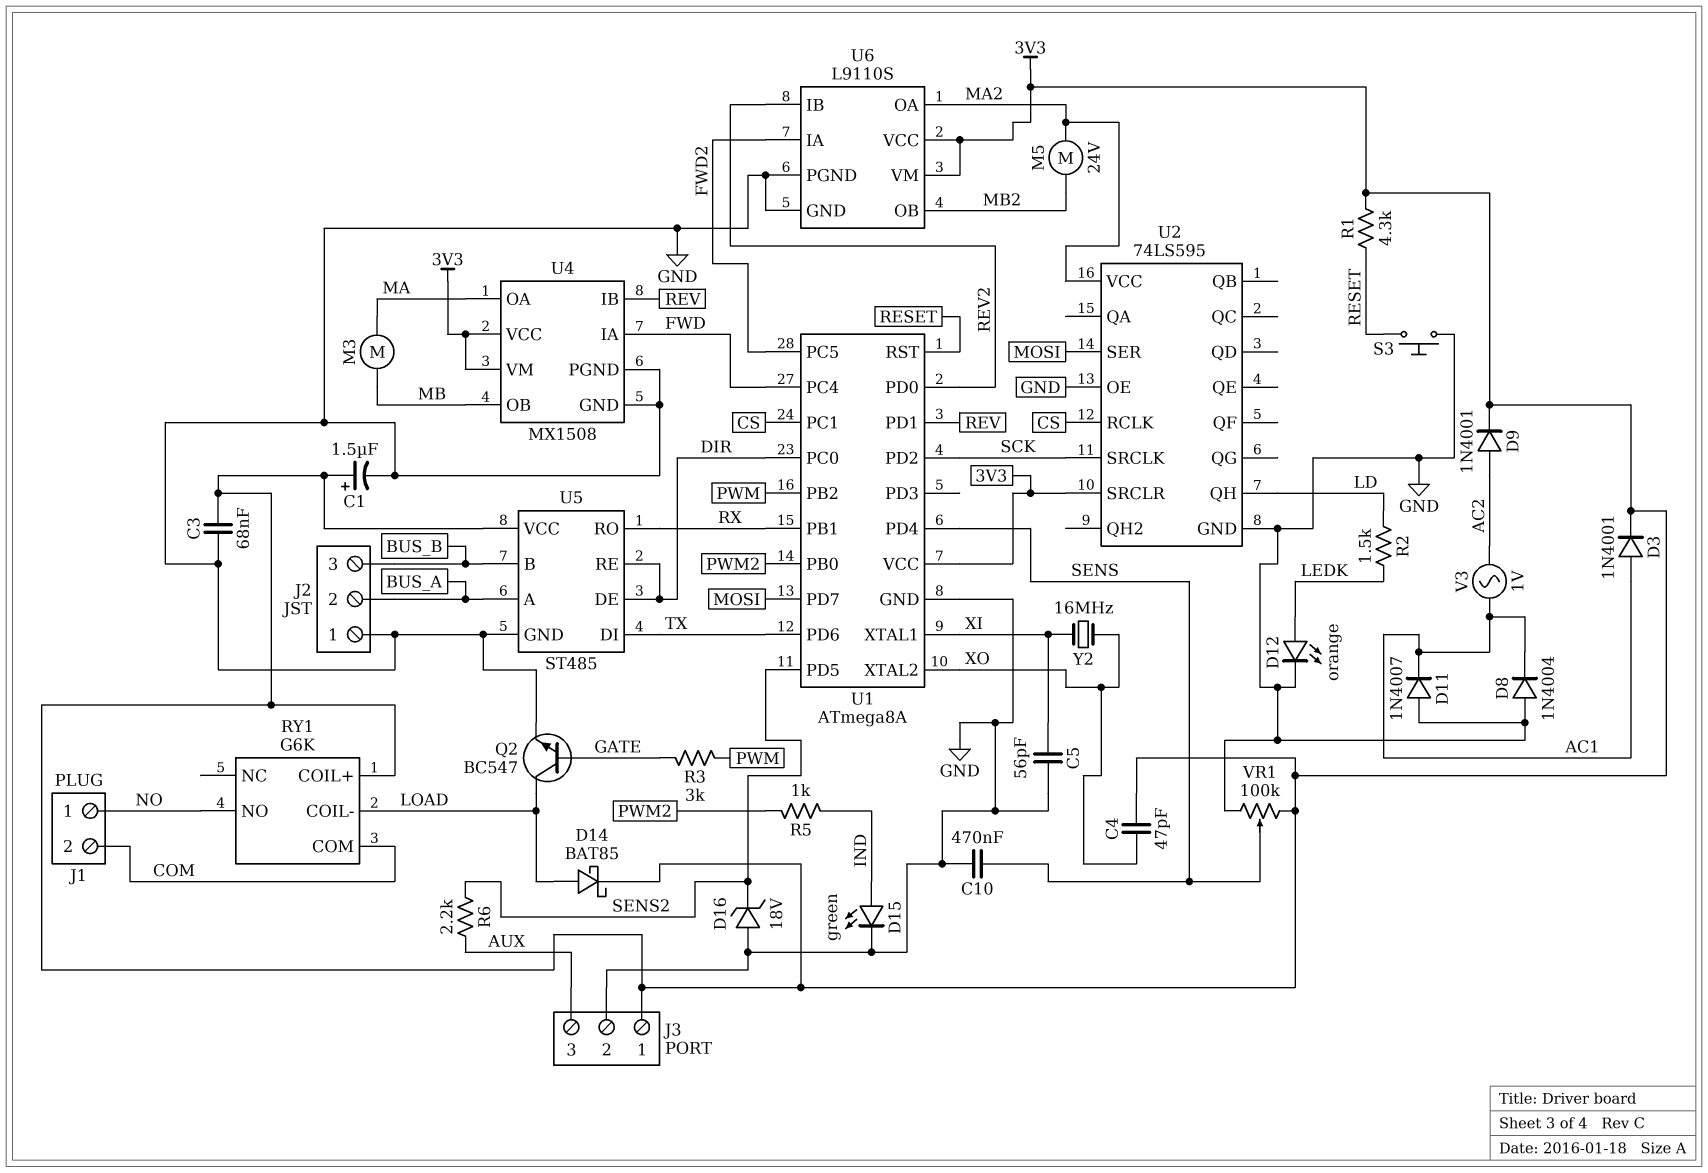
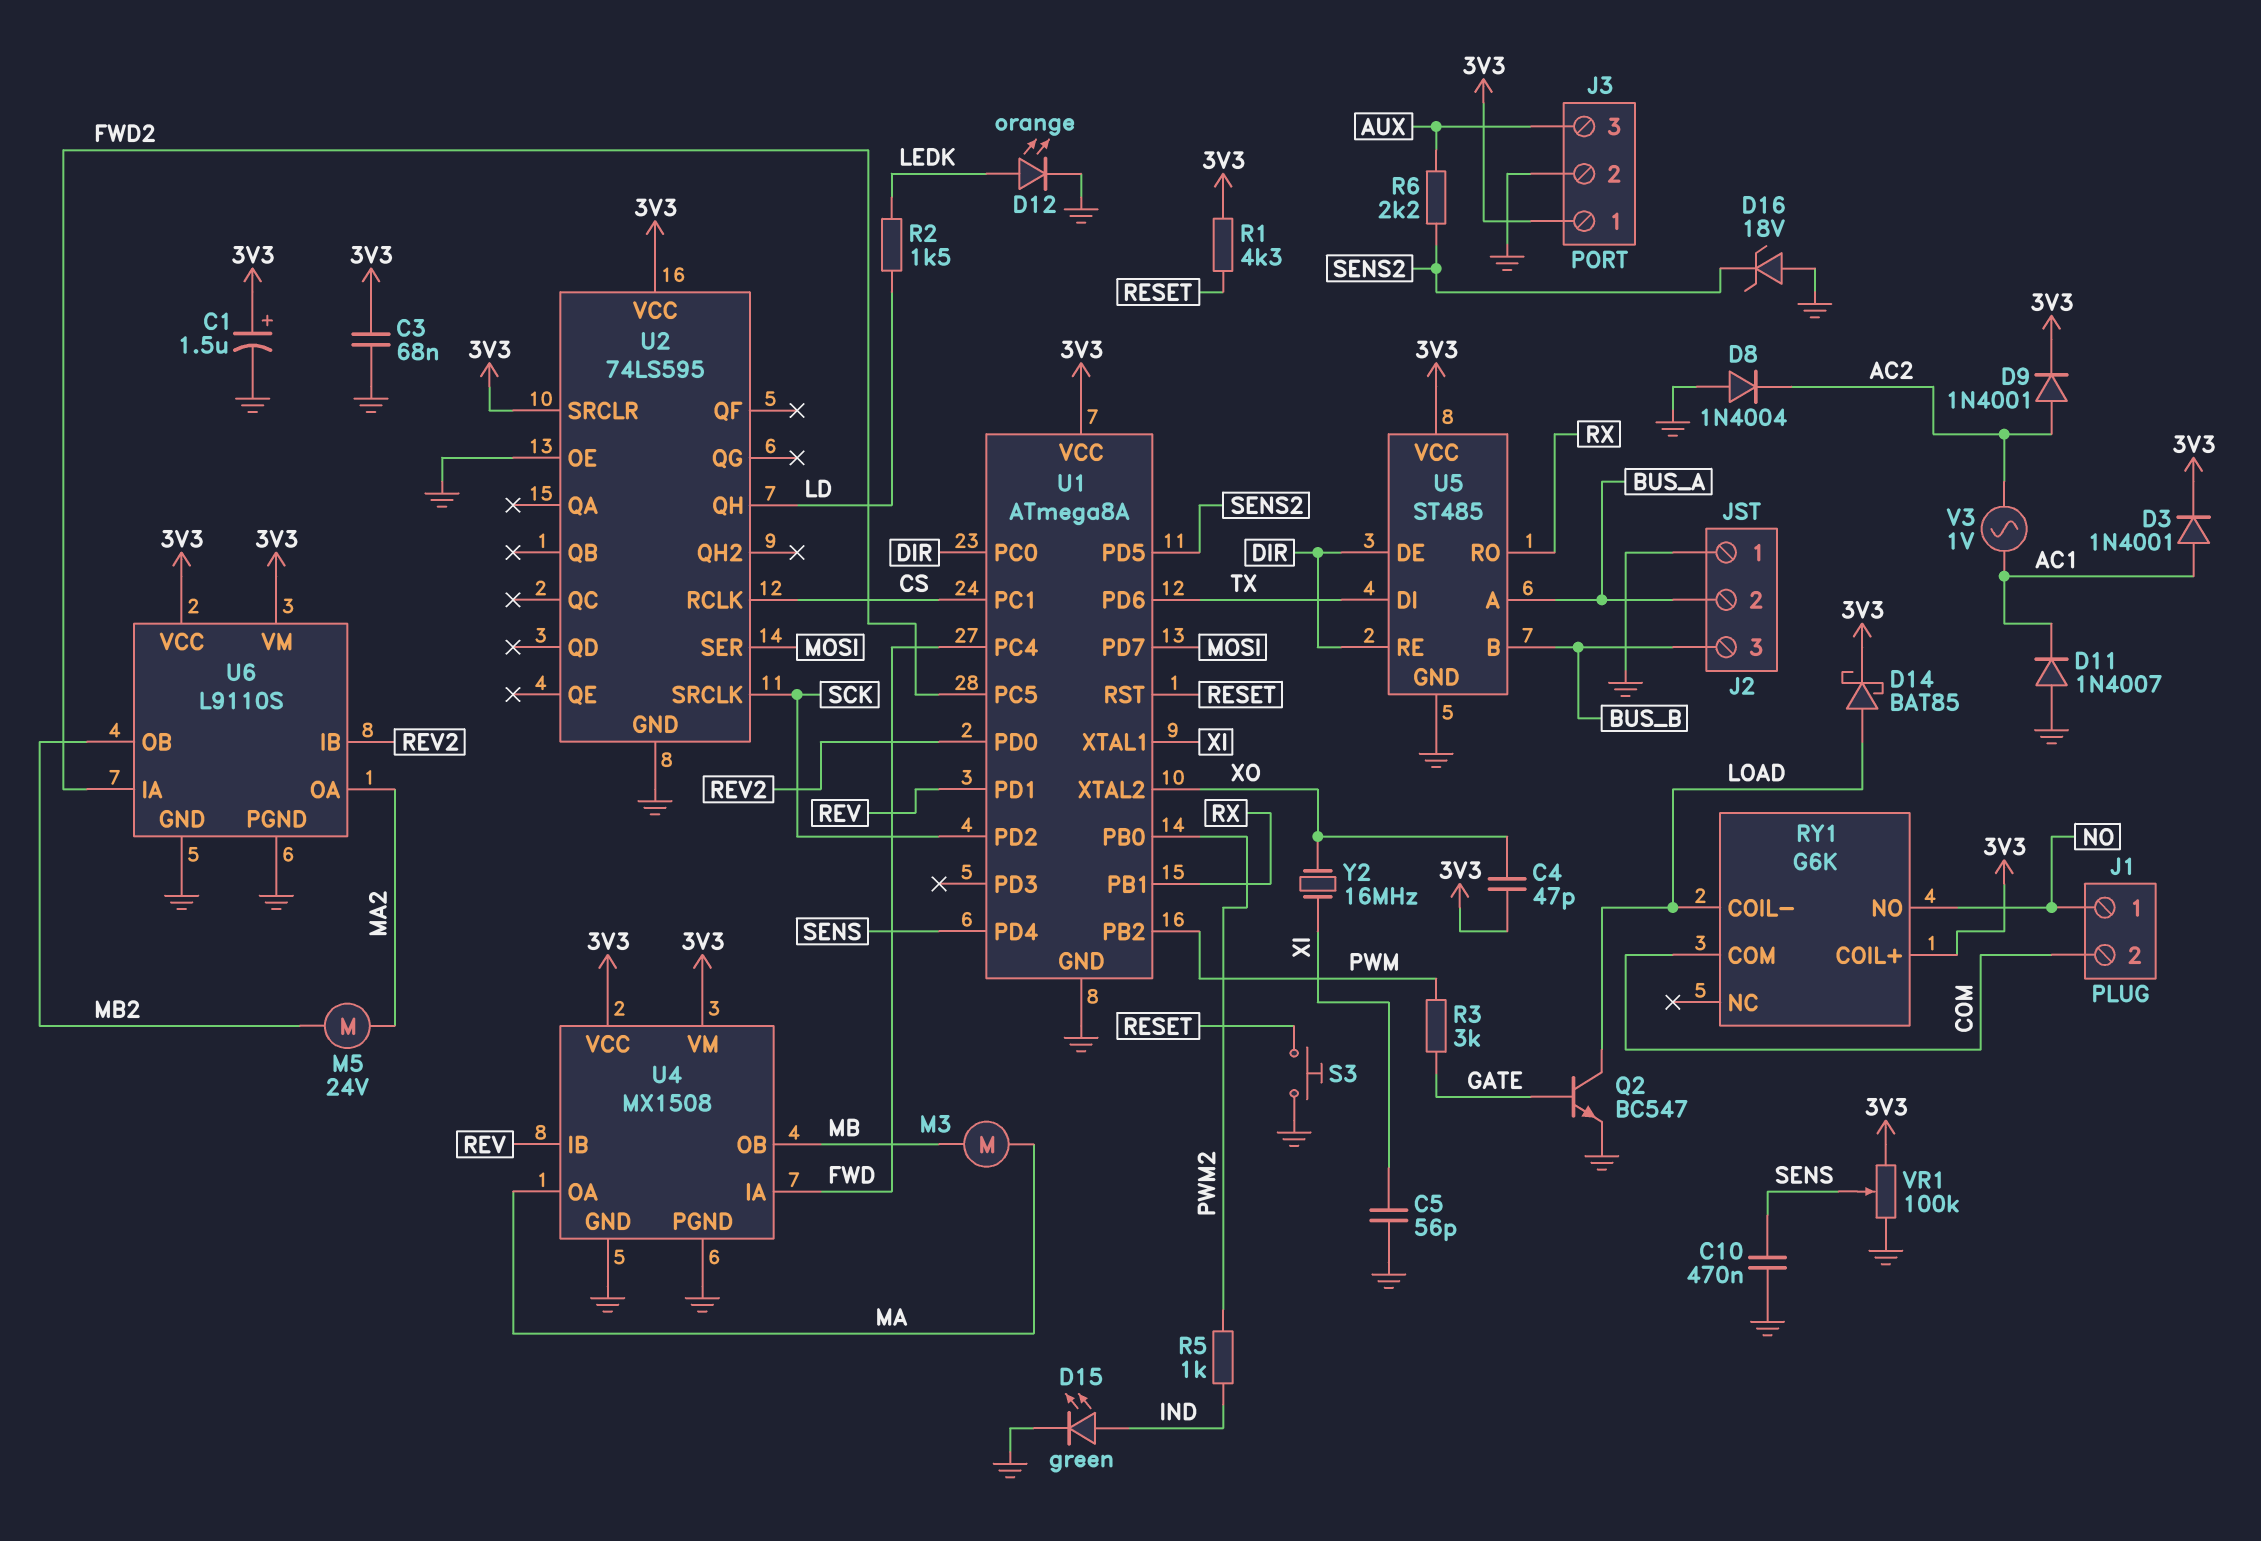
D8: diode 1N4004 (A GND, K AC1) -> diode 1N4004 (A GND, K AC2)
U2 pin VCC: MA2 -> 3V3

